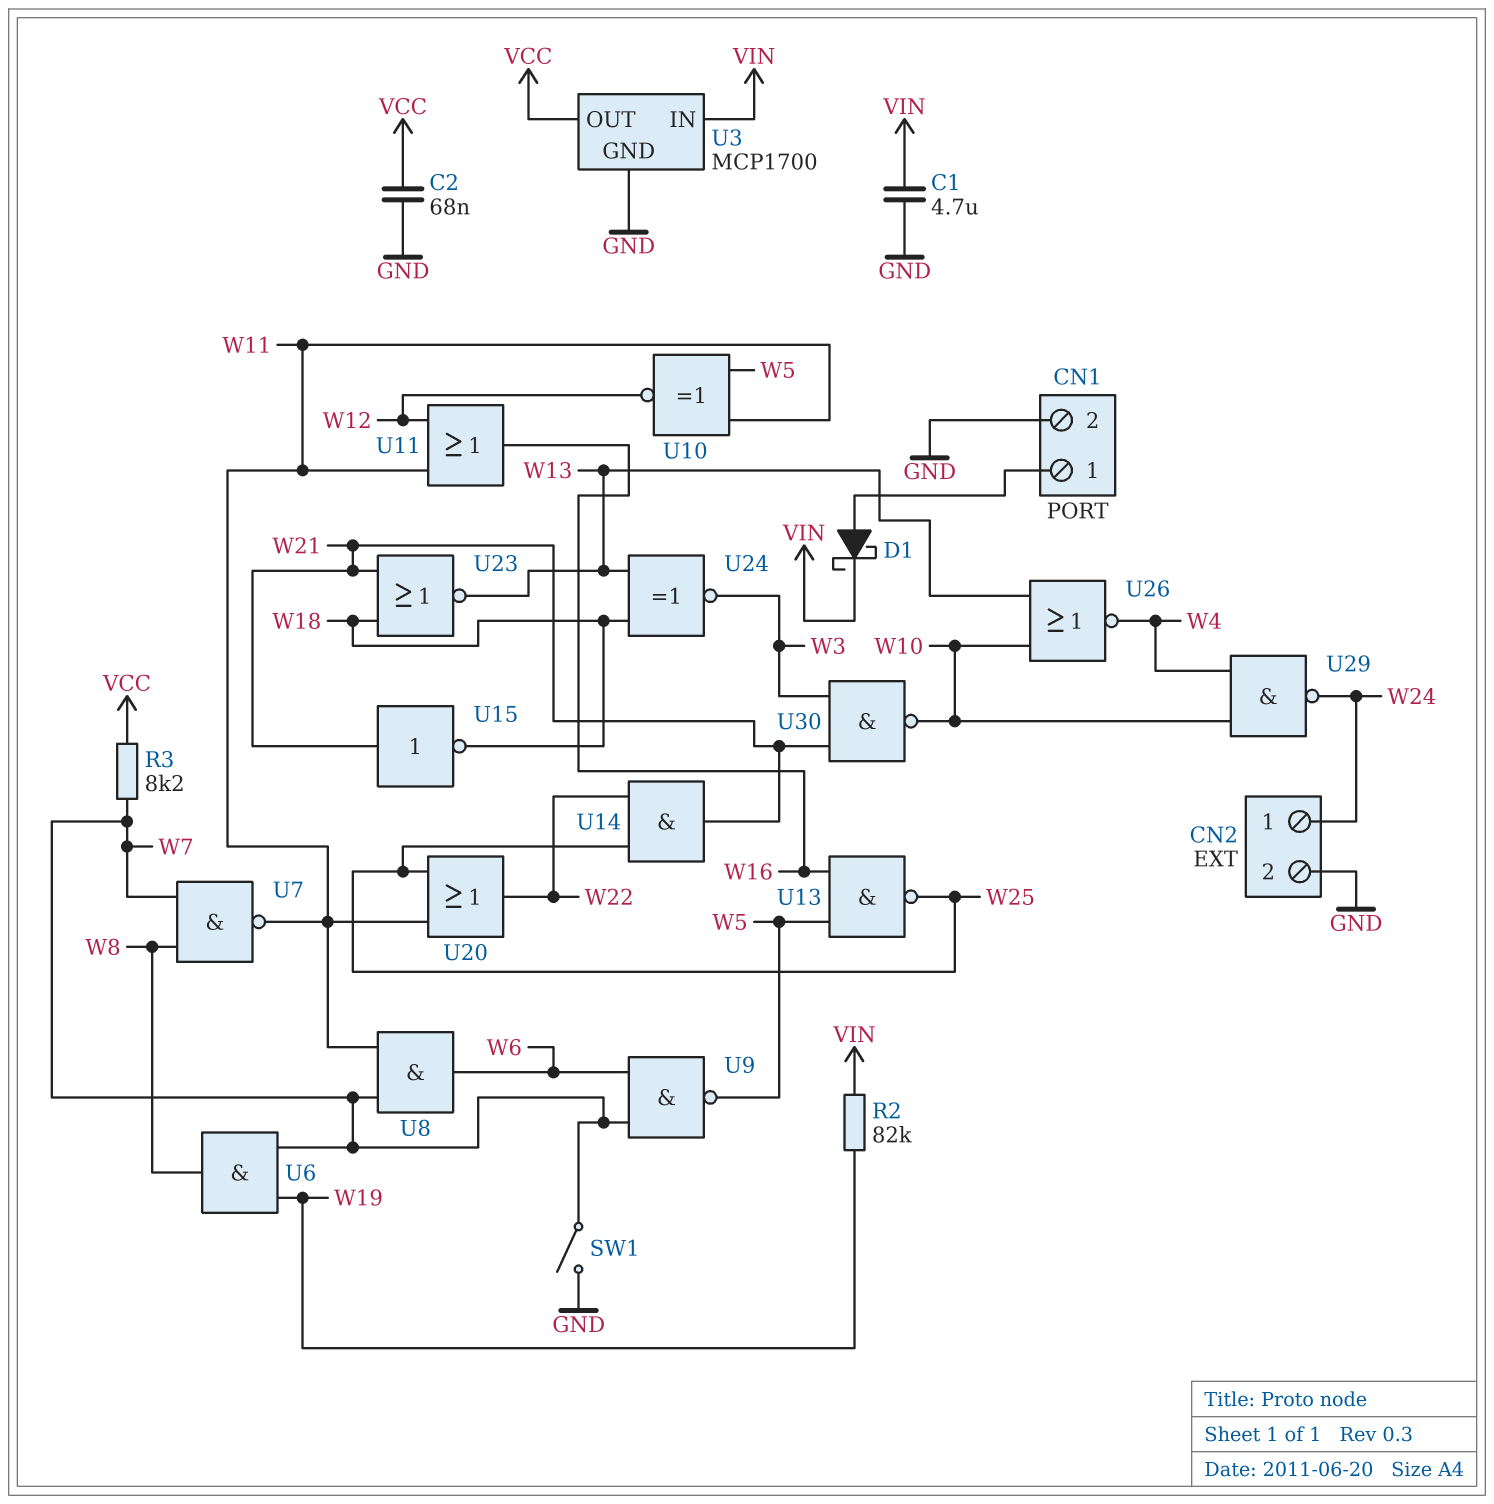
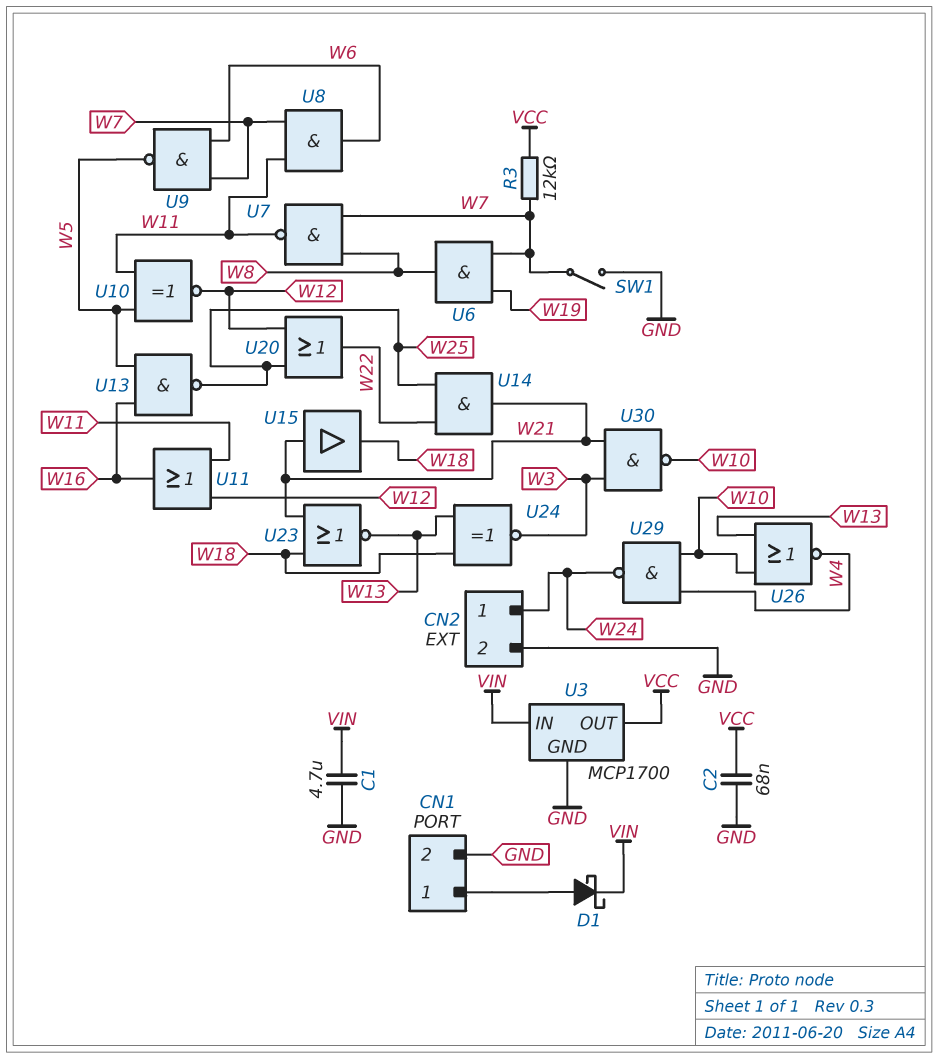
R2: 82k (VIN, W19) -> none
R3: 8.2k (VCC, W7) -> 12k (VCC, W7)
U15: NOT (in W21, out W18) -> buffer (in W21, out W18)
U20: OR (in W11, in W25, out W22) -> OR (in W12, in W25, out W22)

